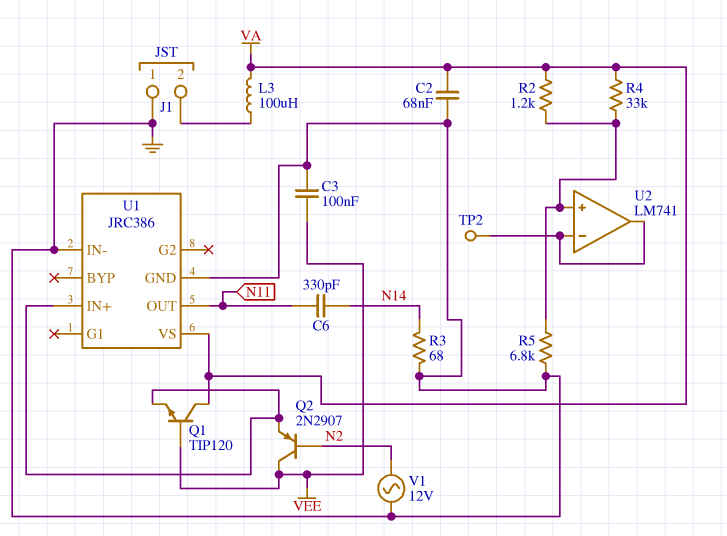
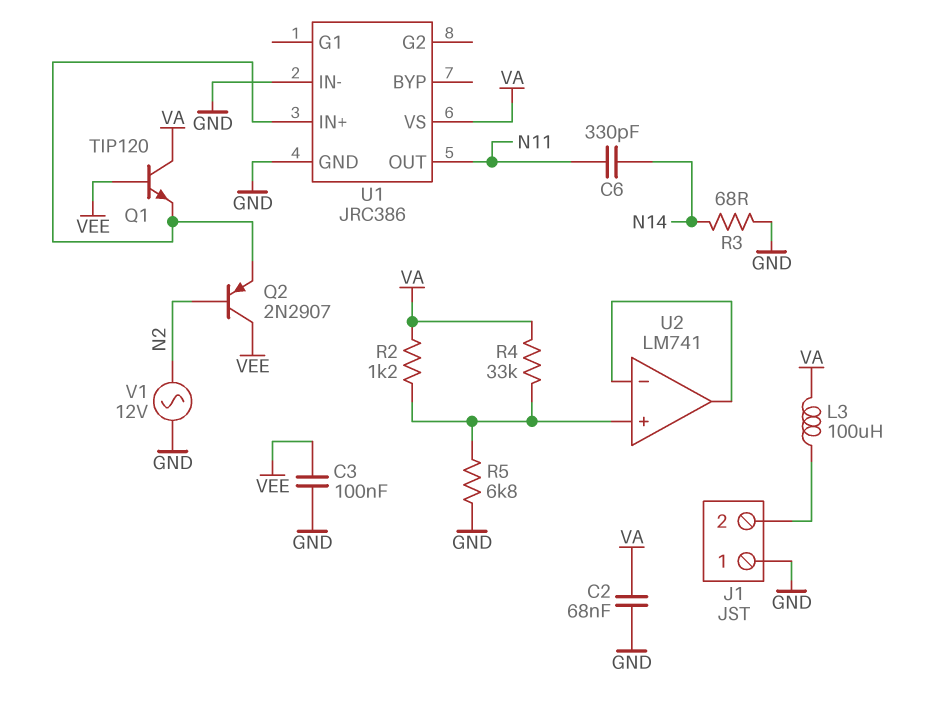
TP2: test point (U2/in-) -> none

